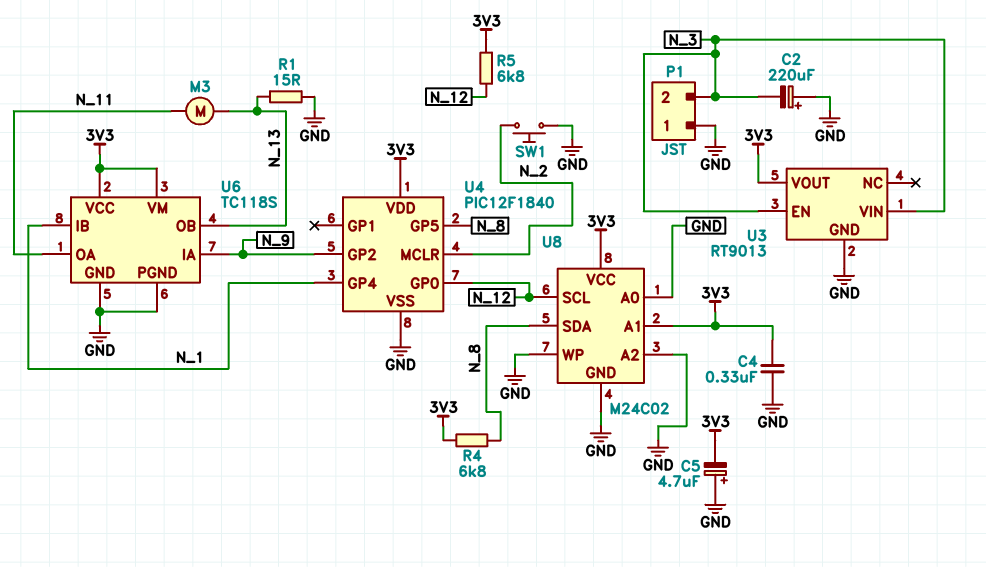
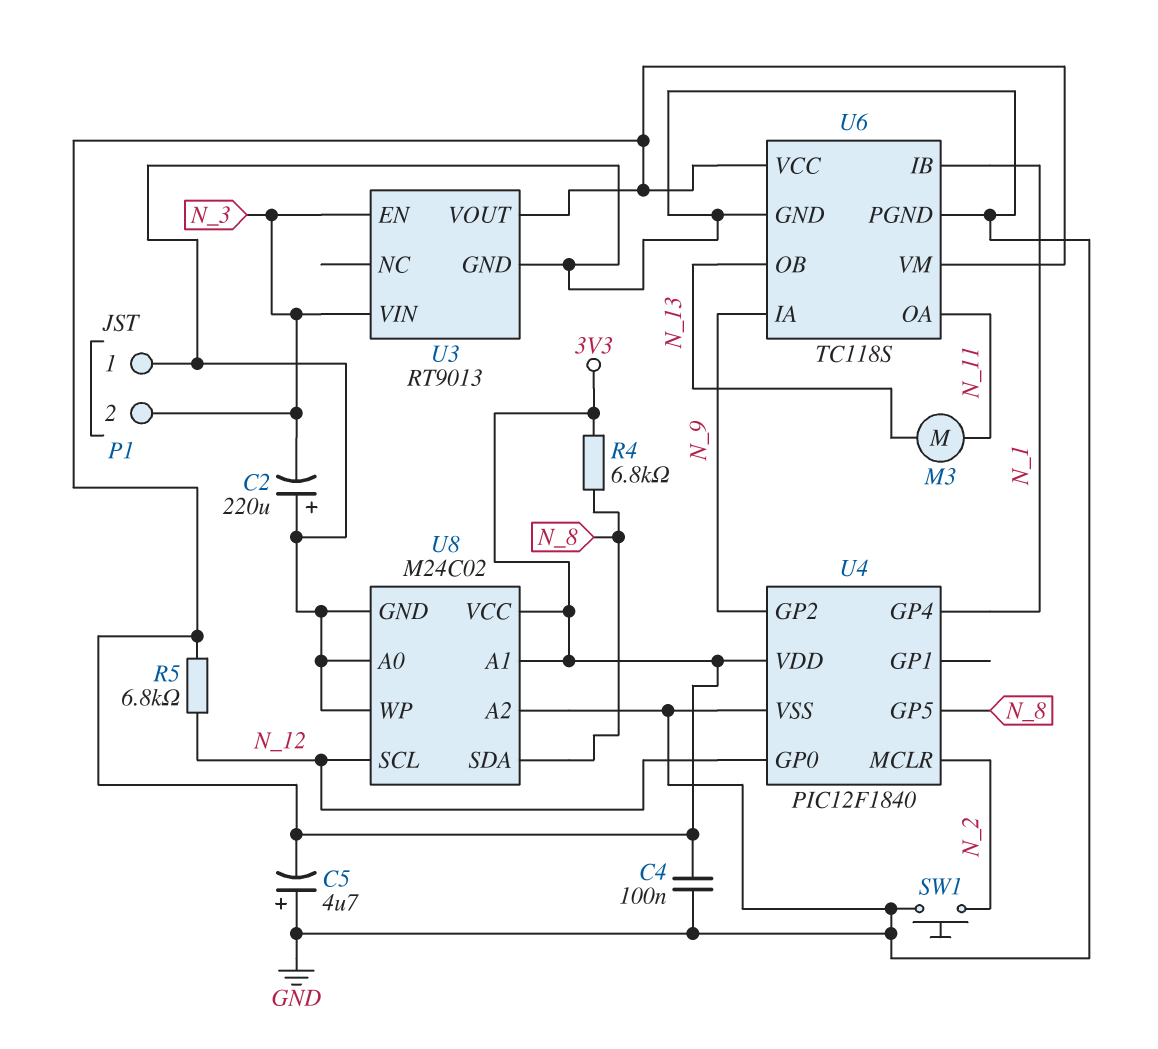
C4: 330nF (3V3, GND) -> 100nF (3V3, GND)
R1: 15 (GND, N_13) -> none

